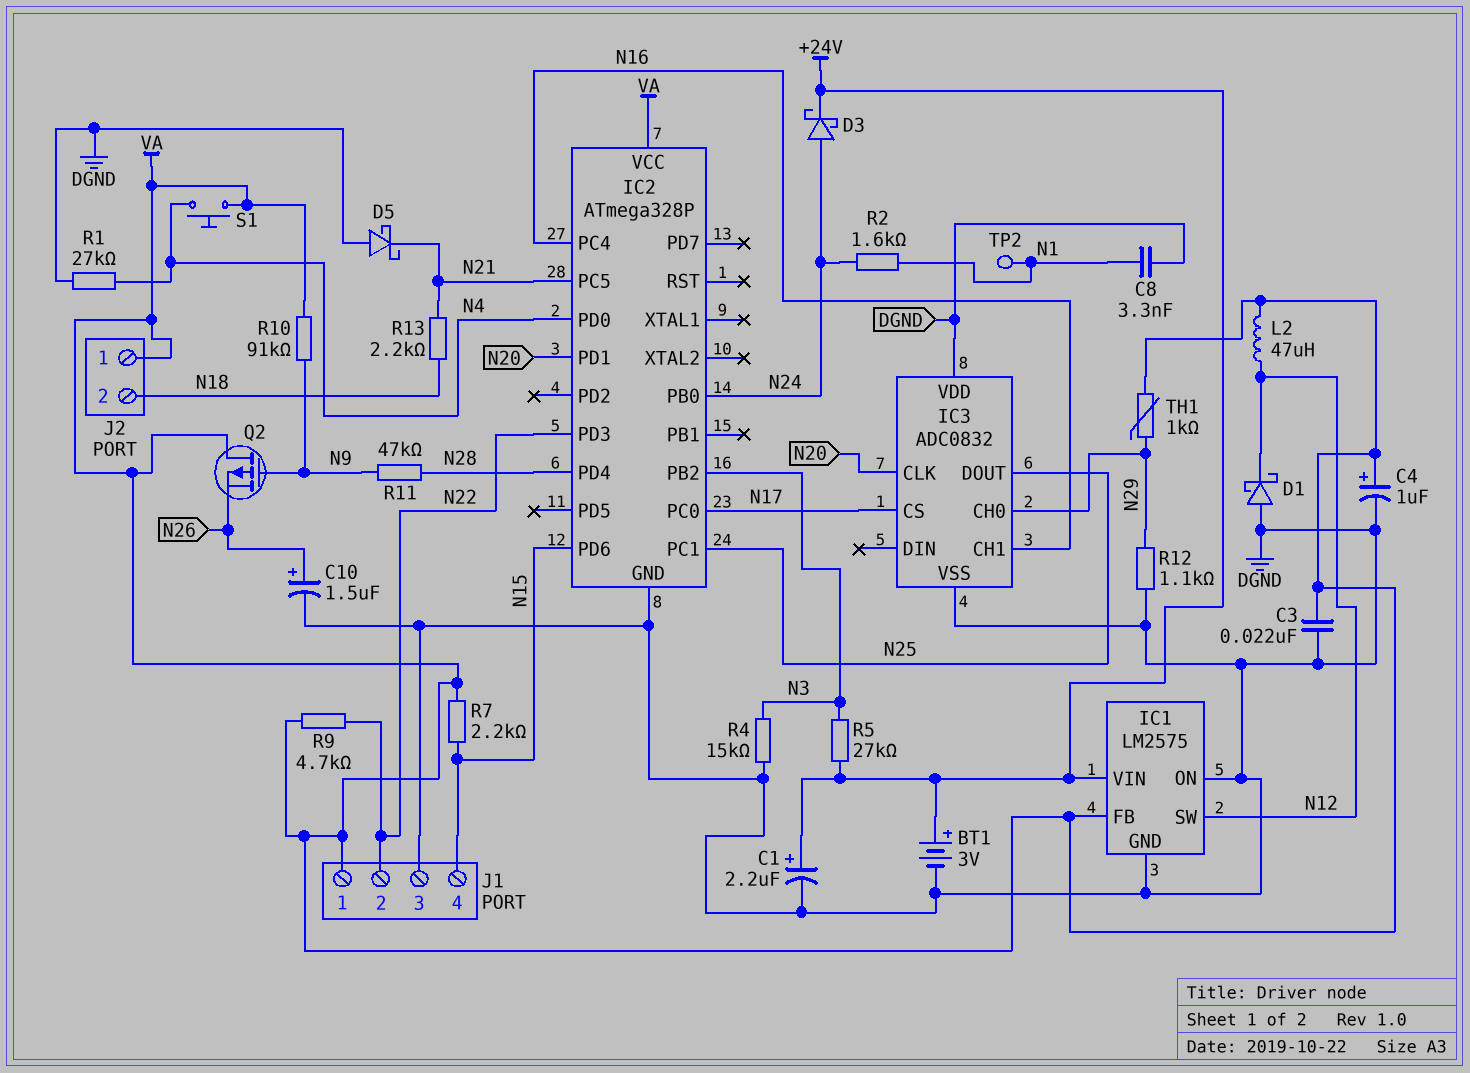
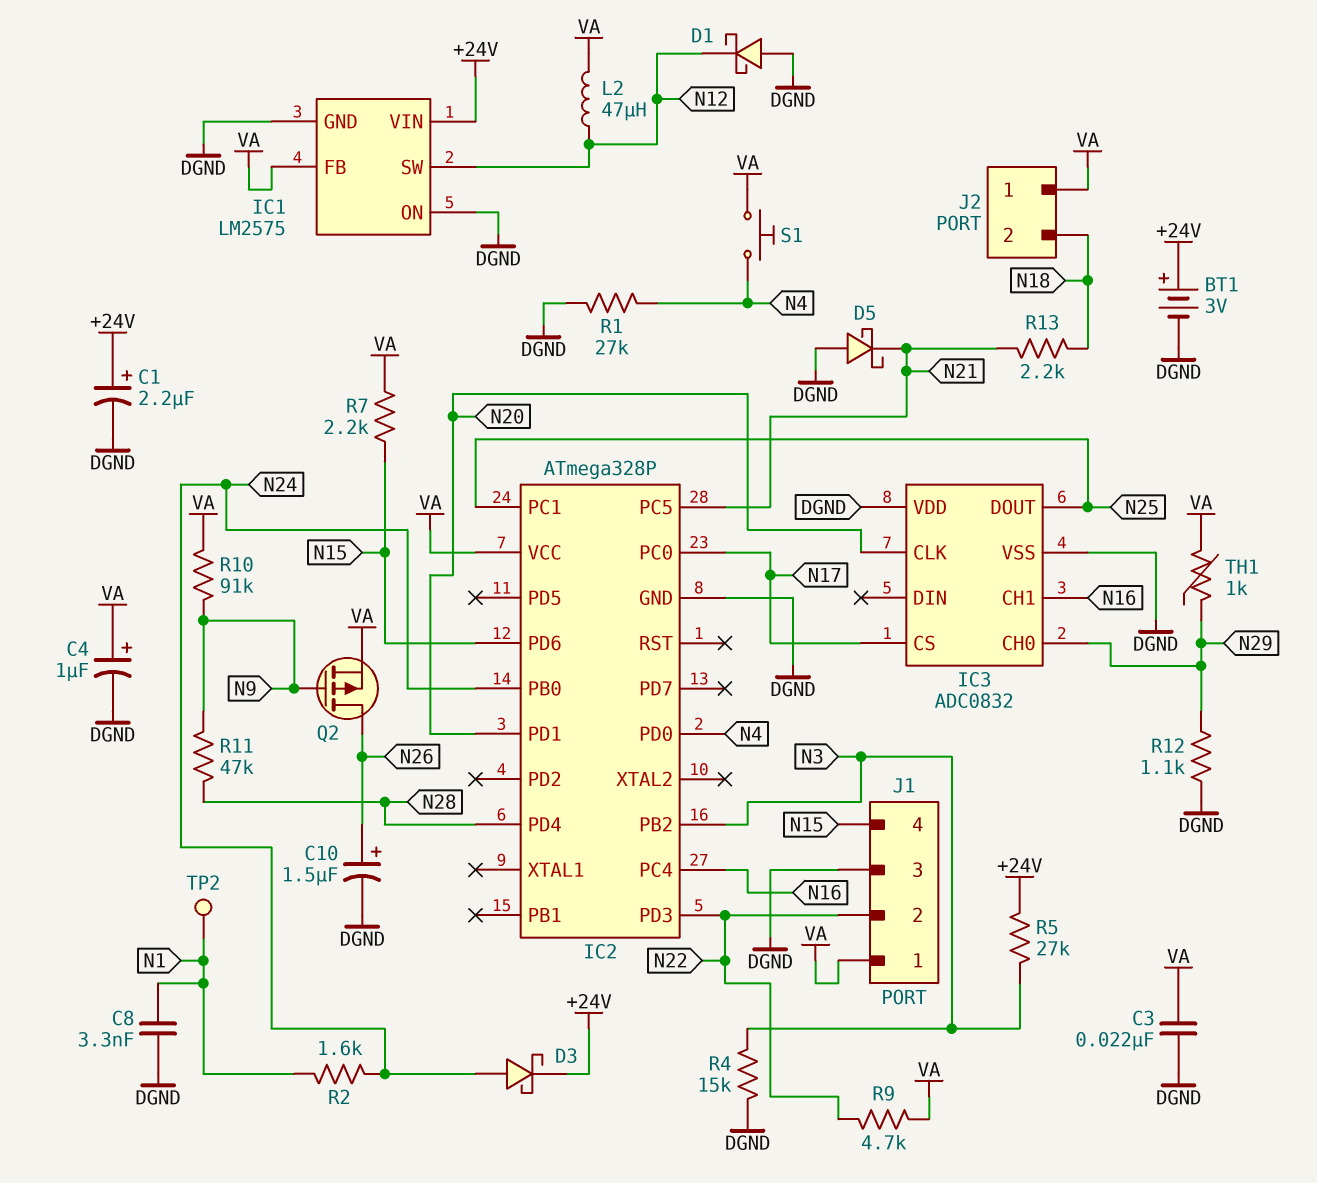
Q2: PMOS (G N9, D VA, S N26) -> PMOS (G N9, D N26, S VA)

